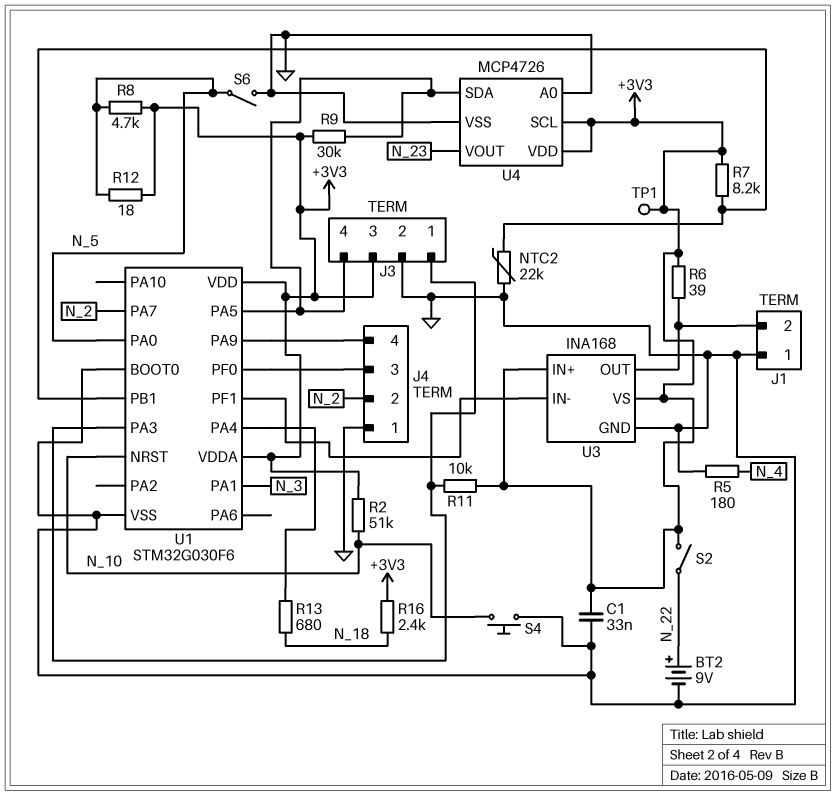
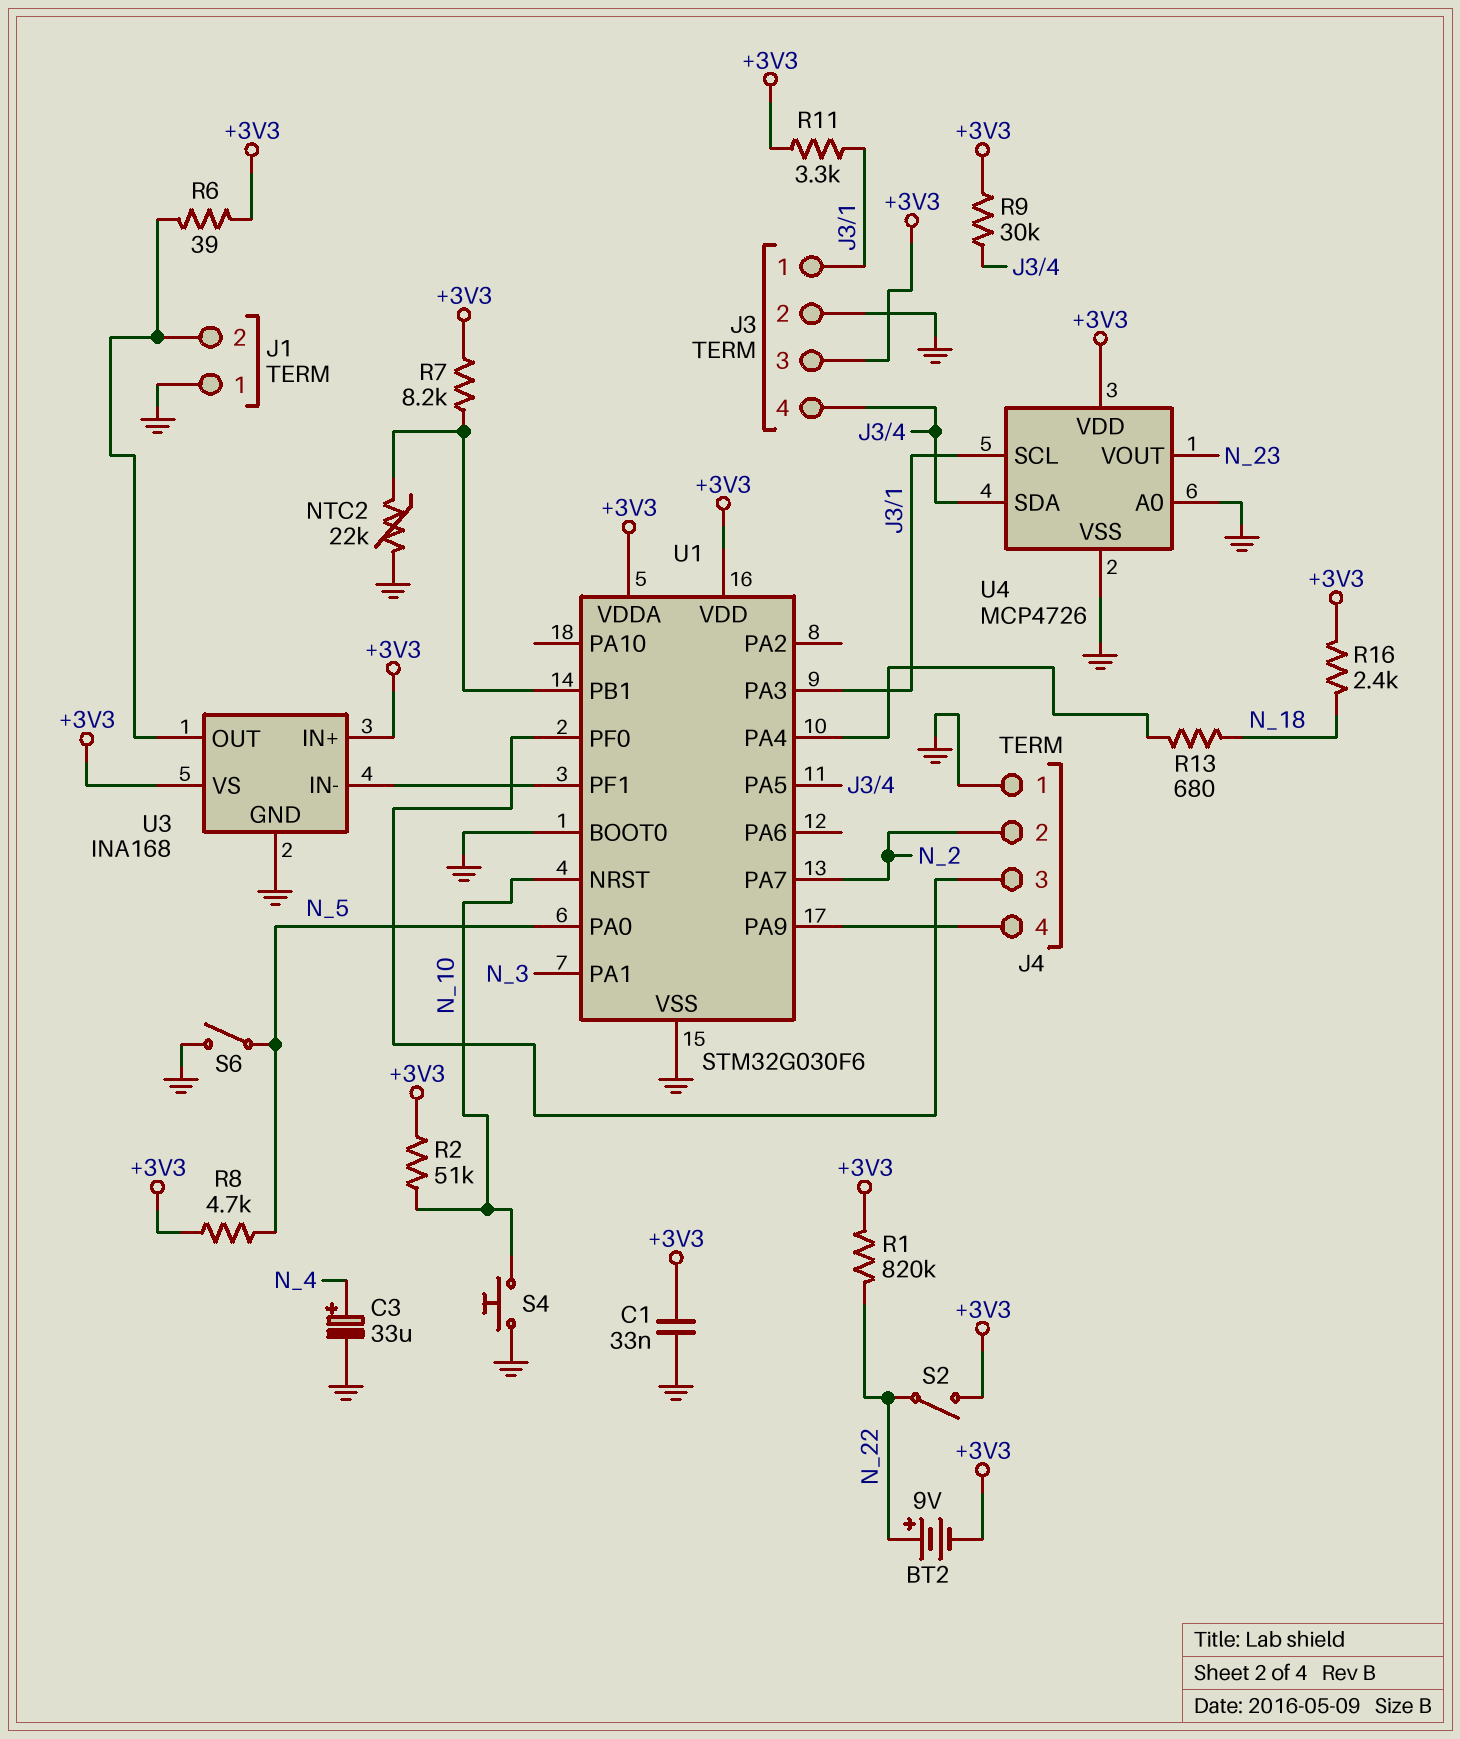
BT2: 9V (plus N_22, minus GND) -> 9V (plus N_22, minus +3V3)
C3: none -> 33uF (plus N_4, minus GND)
R1: none -> 820k (+3V3, N_22)
R5: 180 (GND, N_4) -> none
R11: 10k (+3V3, J3/1) -> 3.3k (+3V3, J3/1)
R12: 18 (+3V3, N_5) -> none
TP1: test point (+3V3) -> none
U4 pin SCL: +3V3 -> J3/1

